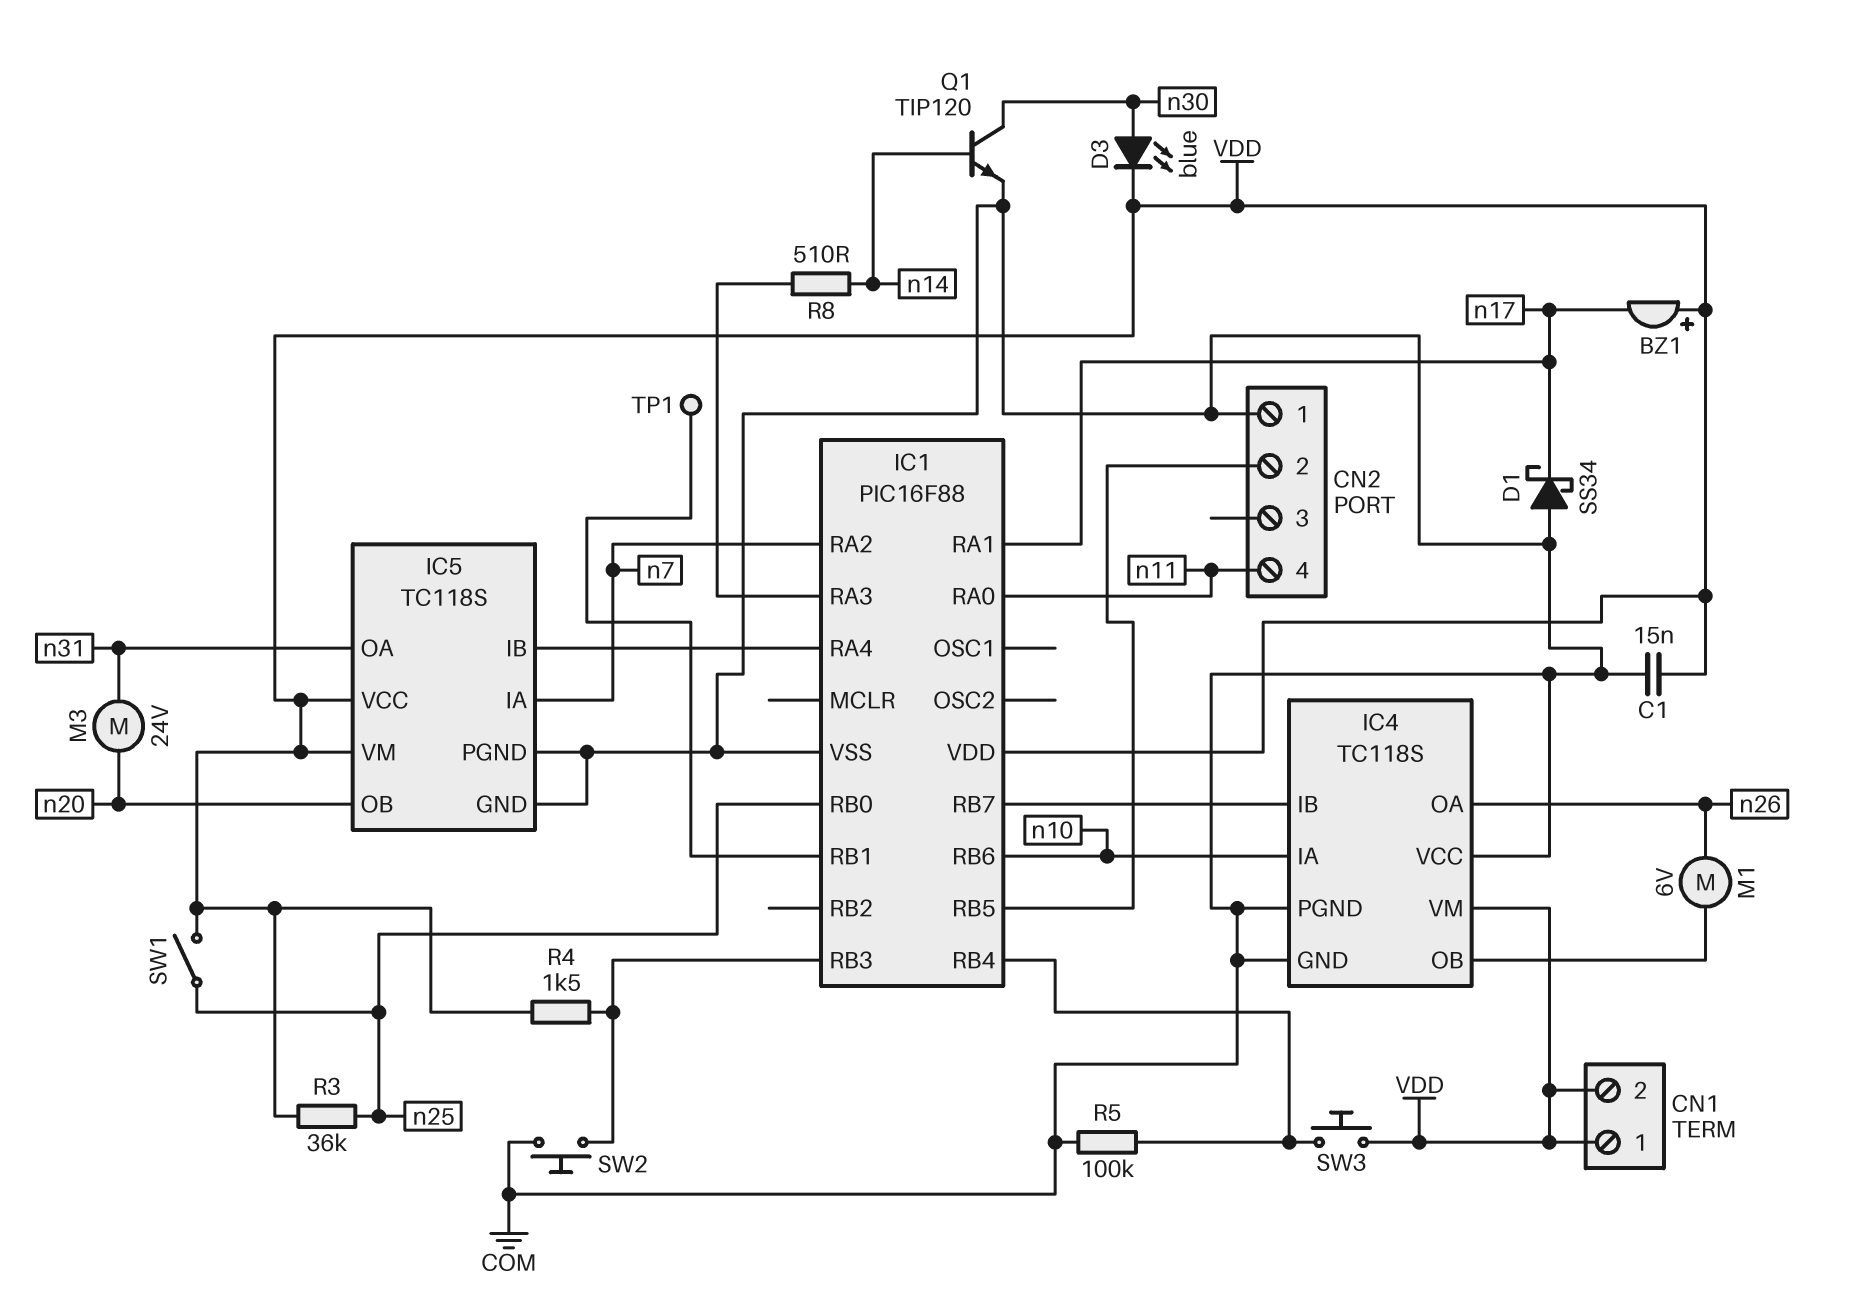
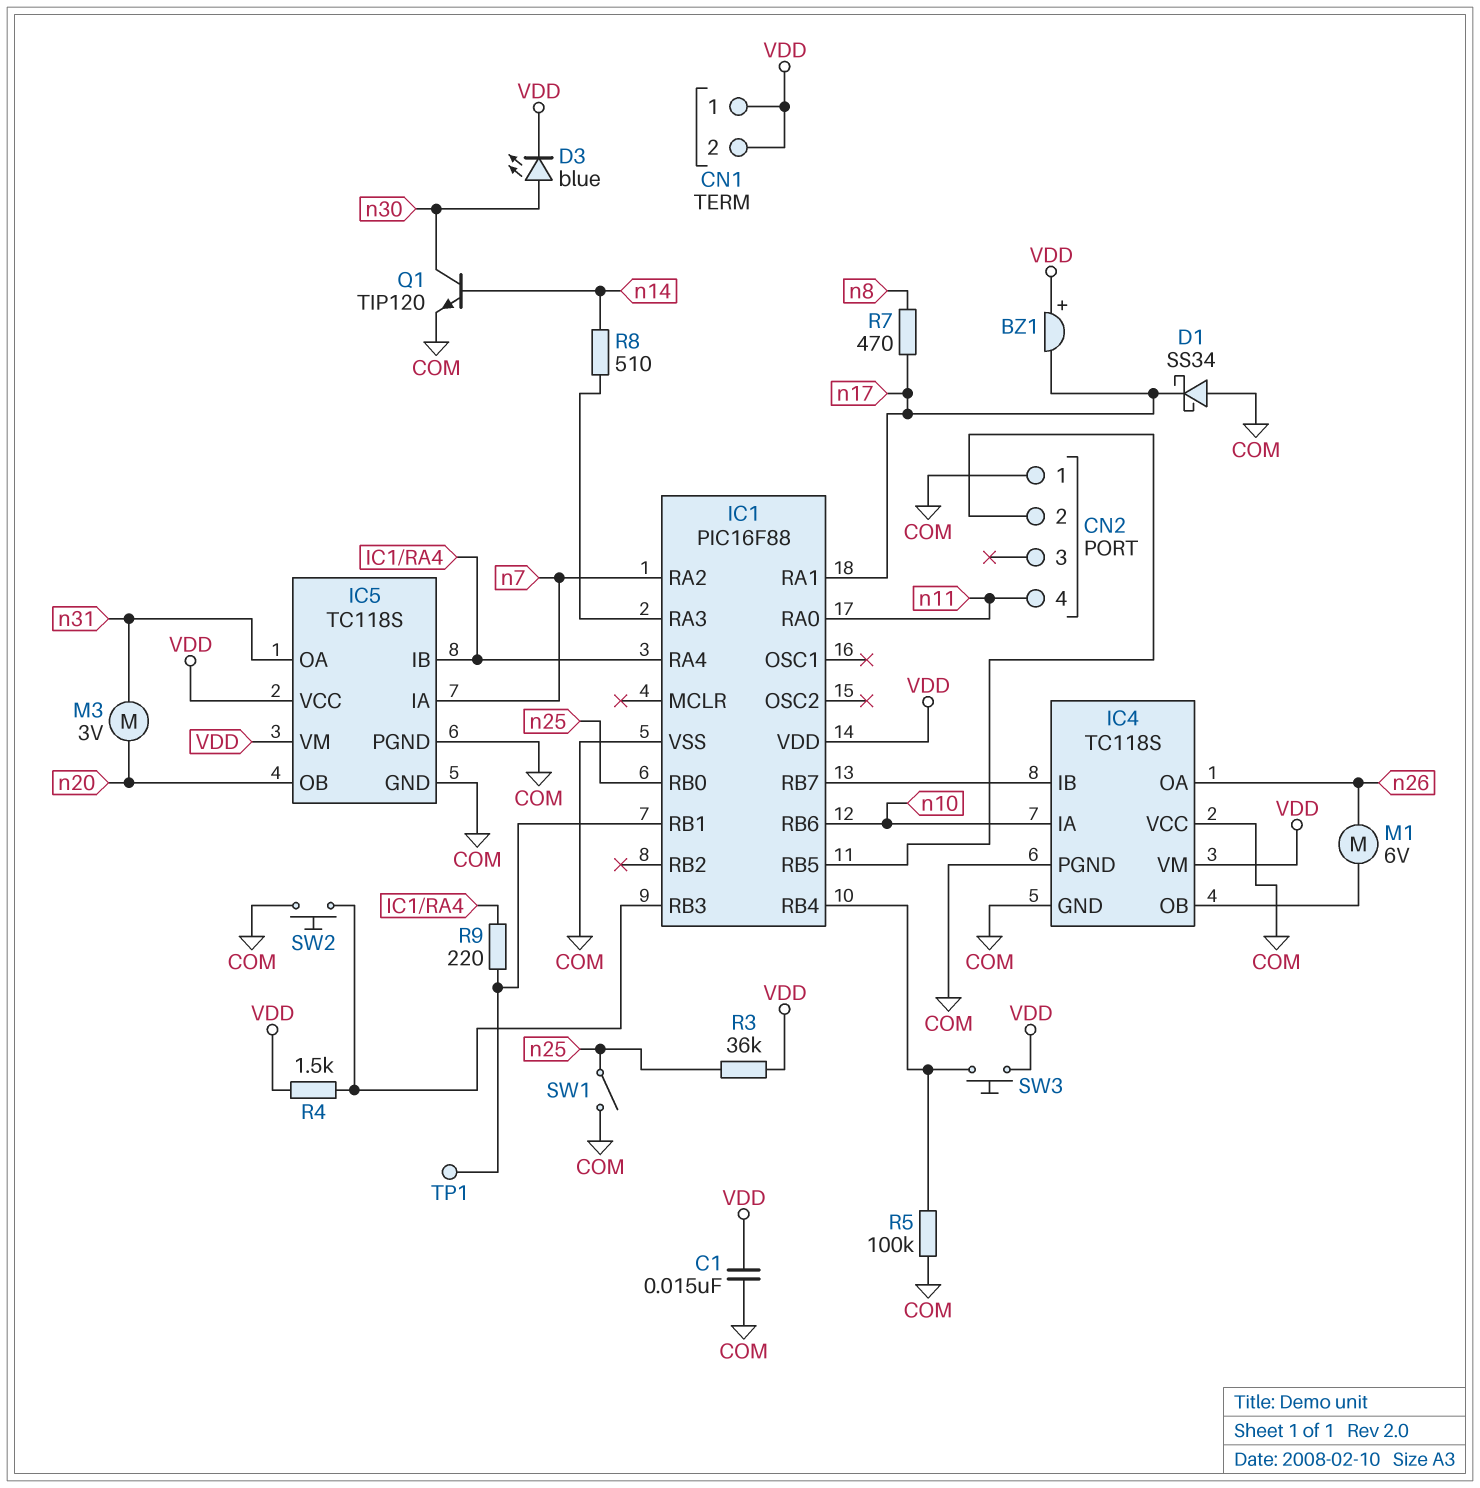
M3: motor 24V (n20, n31) -> motor 3V (n20, n31)
R7: none -> 470 (n8, n17)
R9: none -> 220 (IC1/RA4, IC1/RB1)
SW1: switch (VDD, n25) -> switch (COM, n25)

